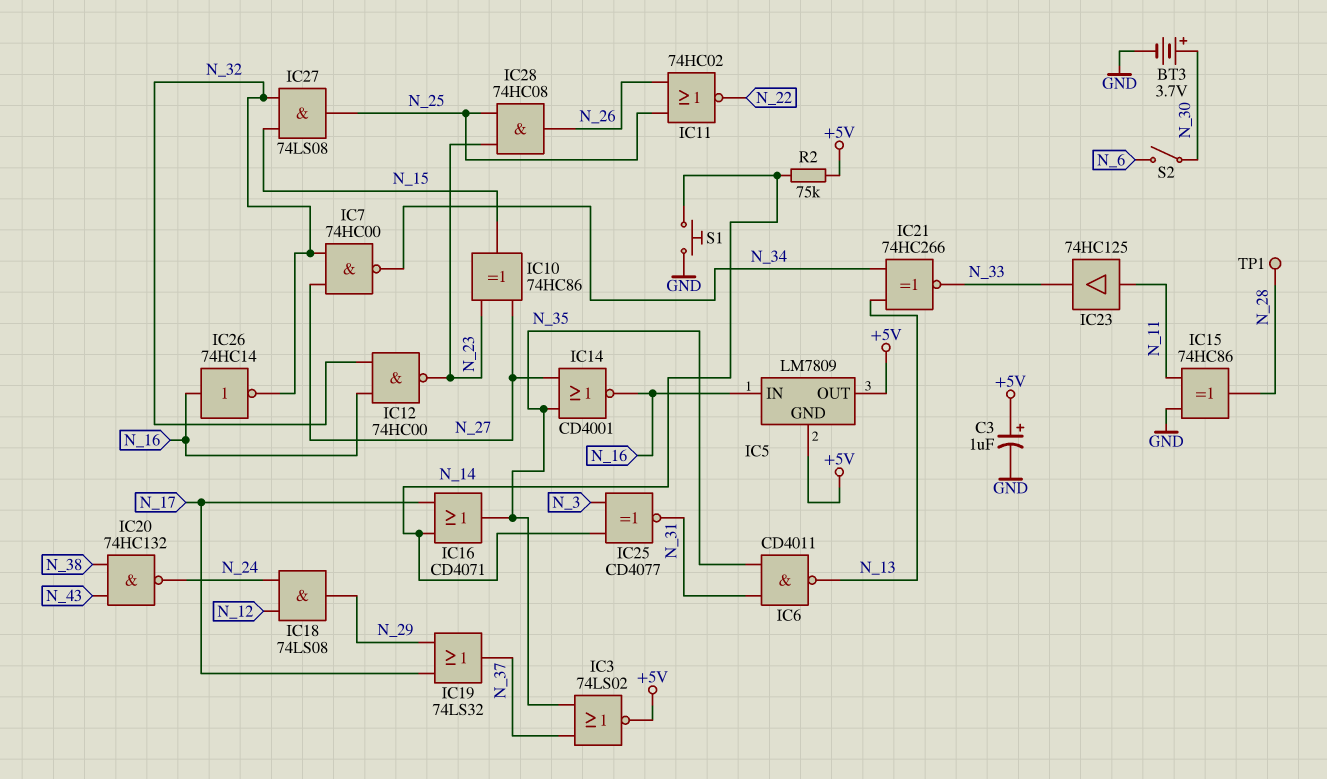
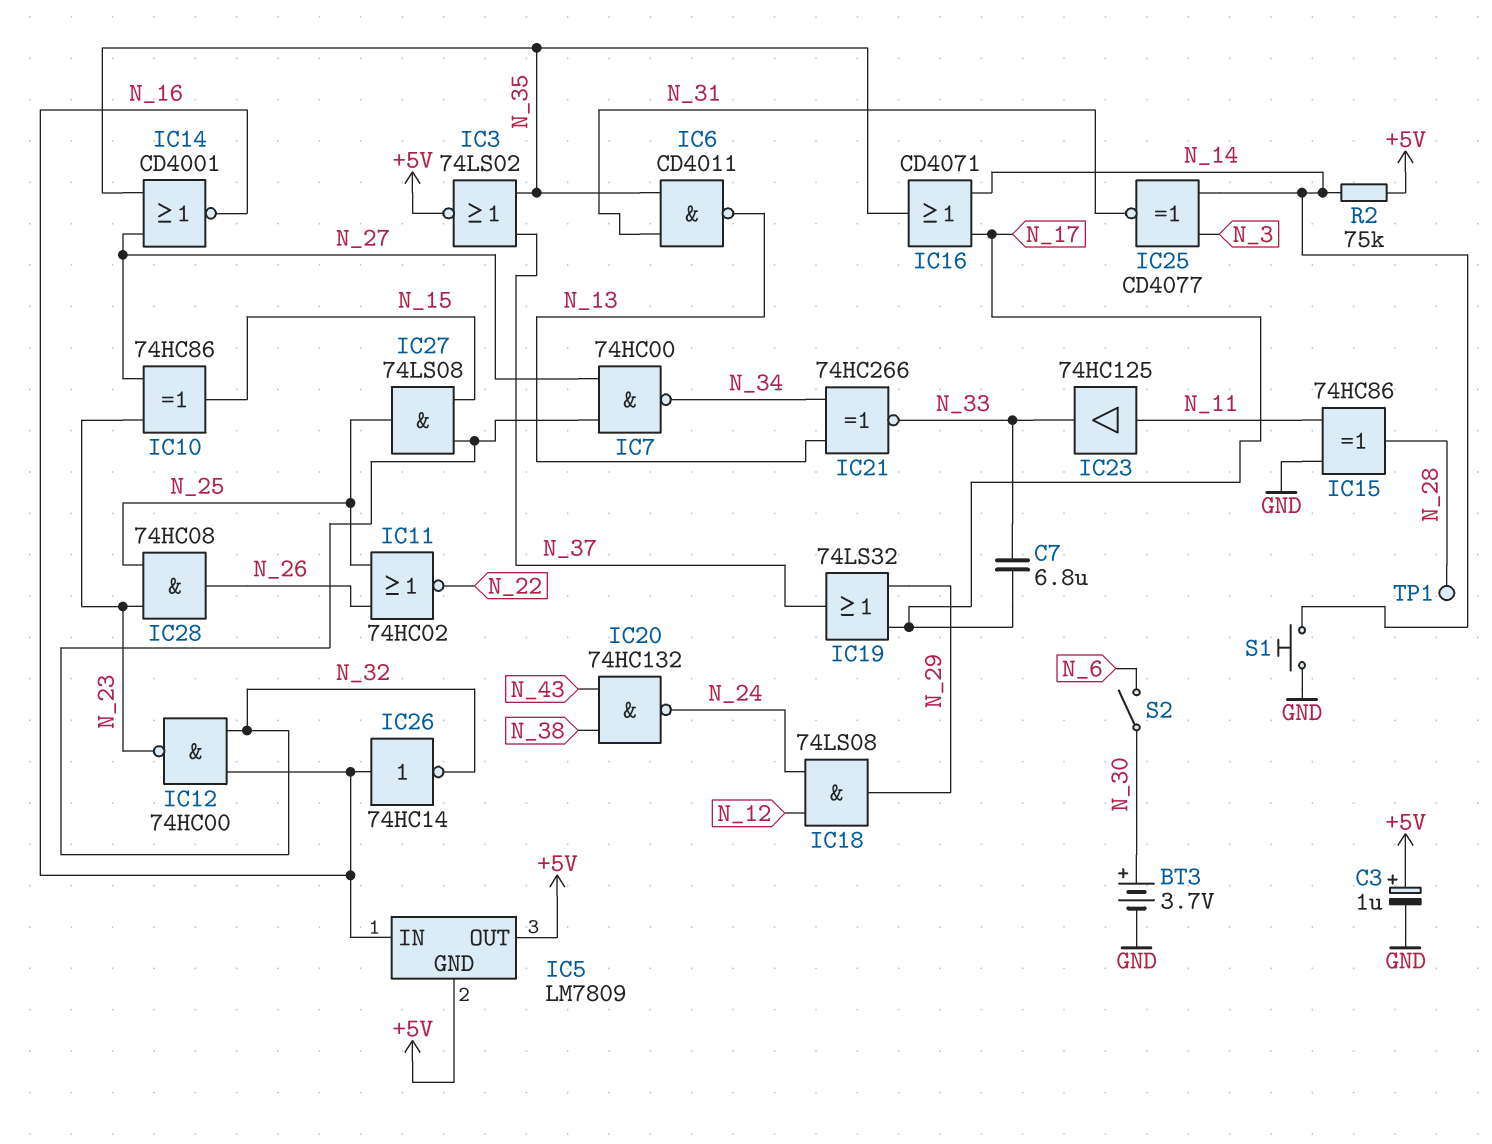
C7: none -> 6.8uF (N_17, N_33)

